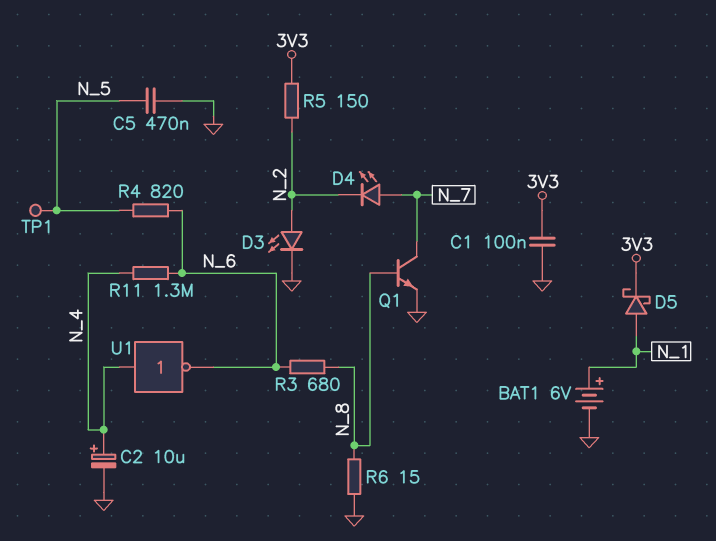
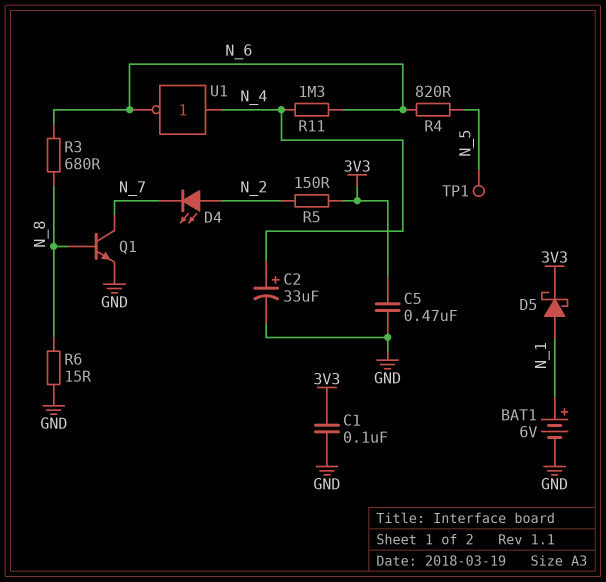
C2: 10uF (plus N_4, minus GND) -> 33uF (plus N_4, minus GND)
C5: 470nF (GND, N_5) -> 470nF (3V3, GND)
D3: LED (A N_2, K GND) -> none
D4: LED (A N_7, K N_2) -> LED (A N_2, K N_7)

